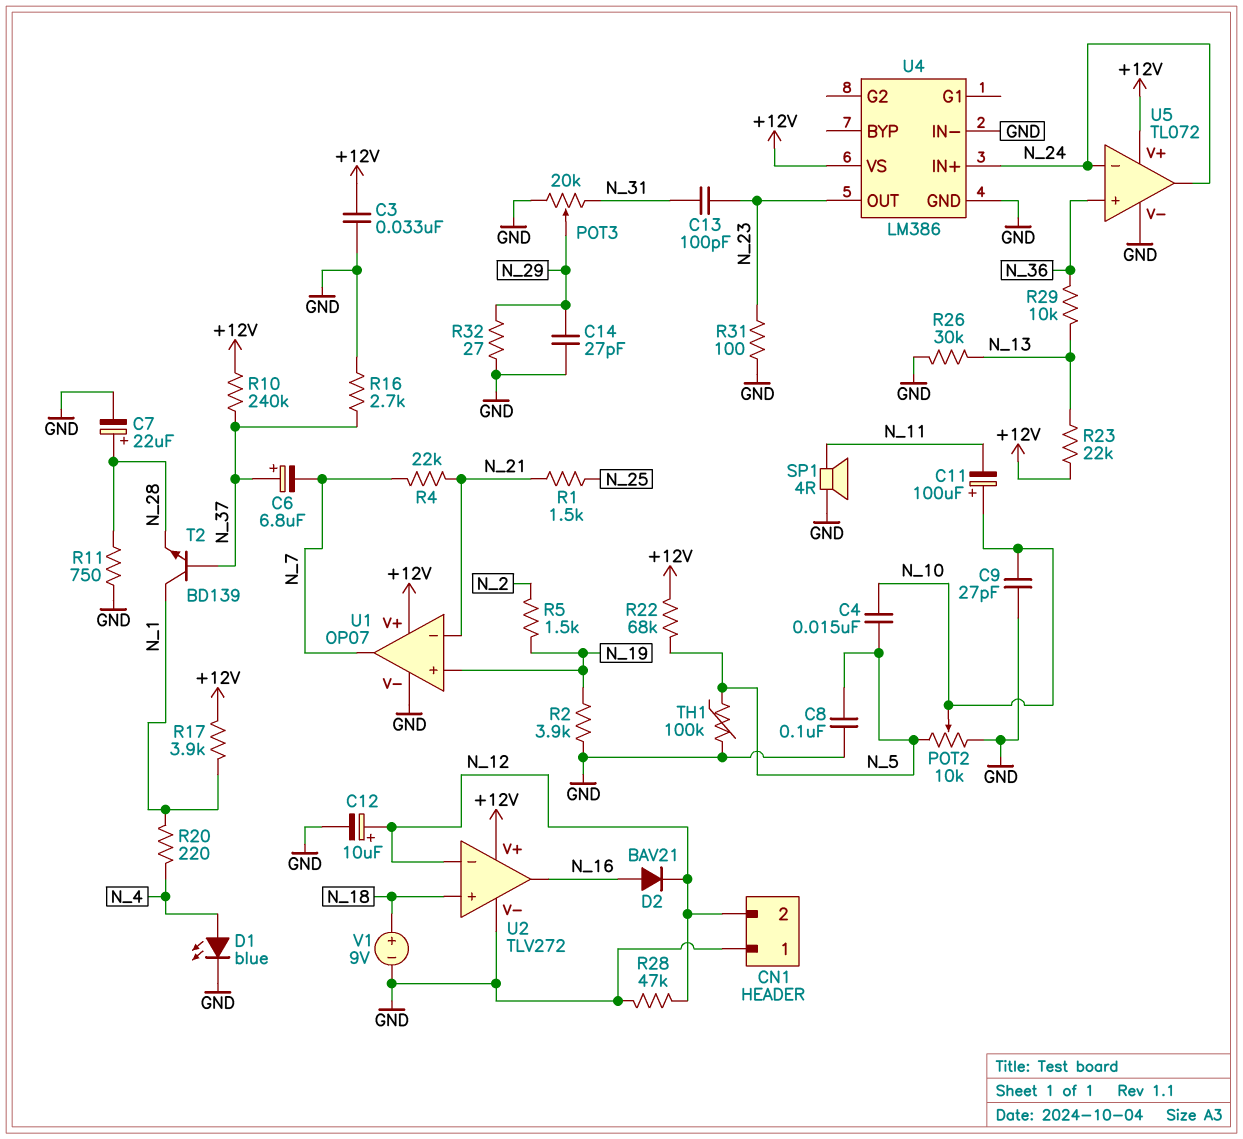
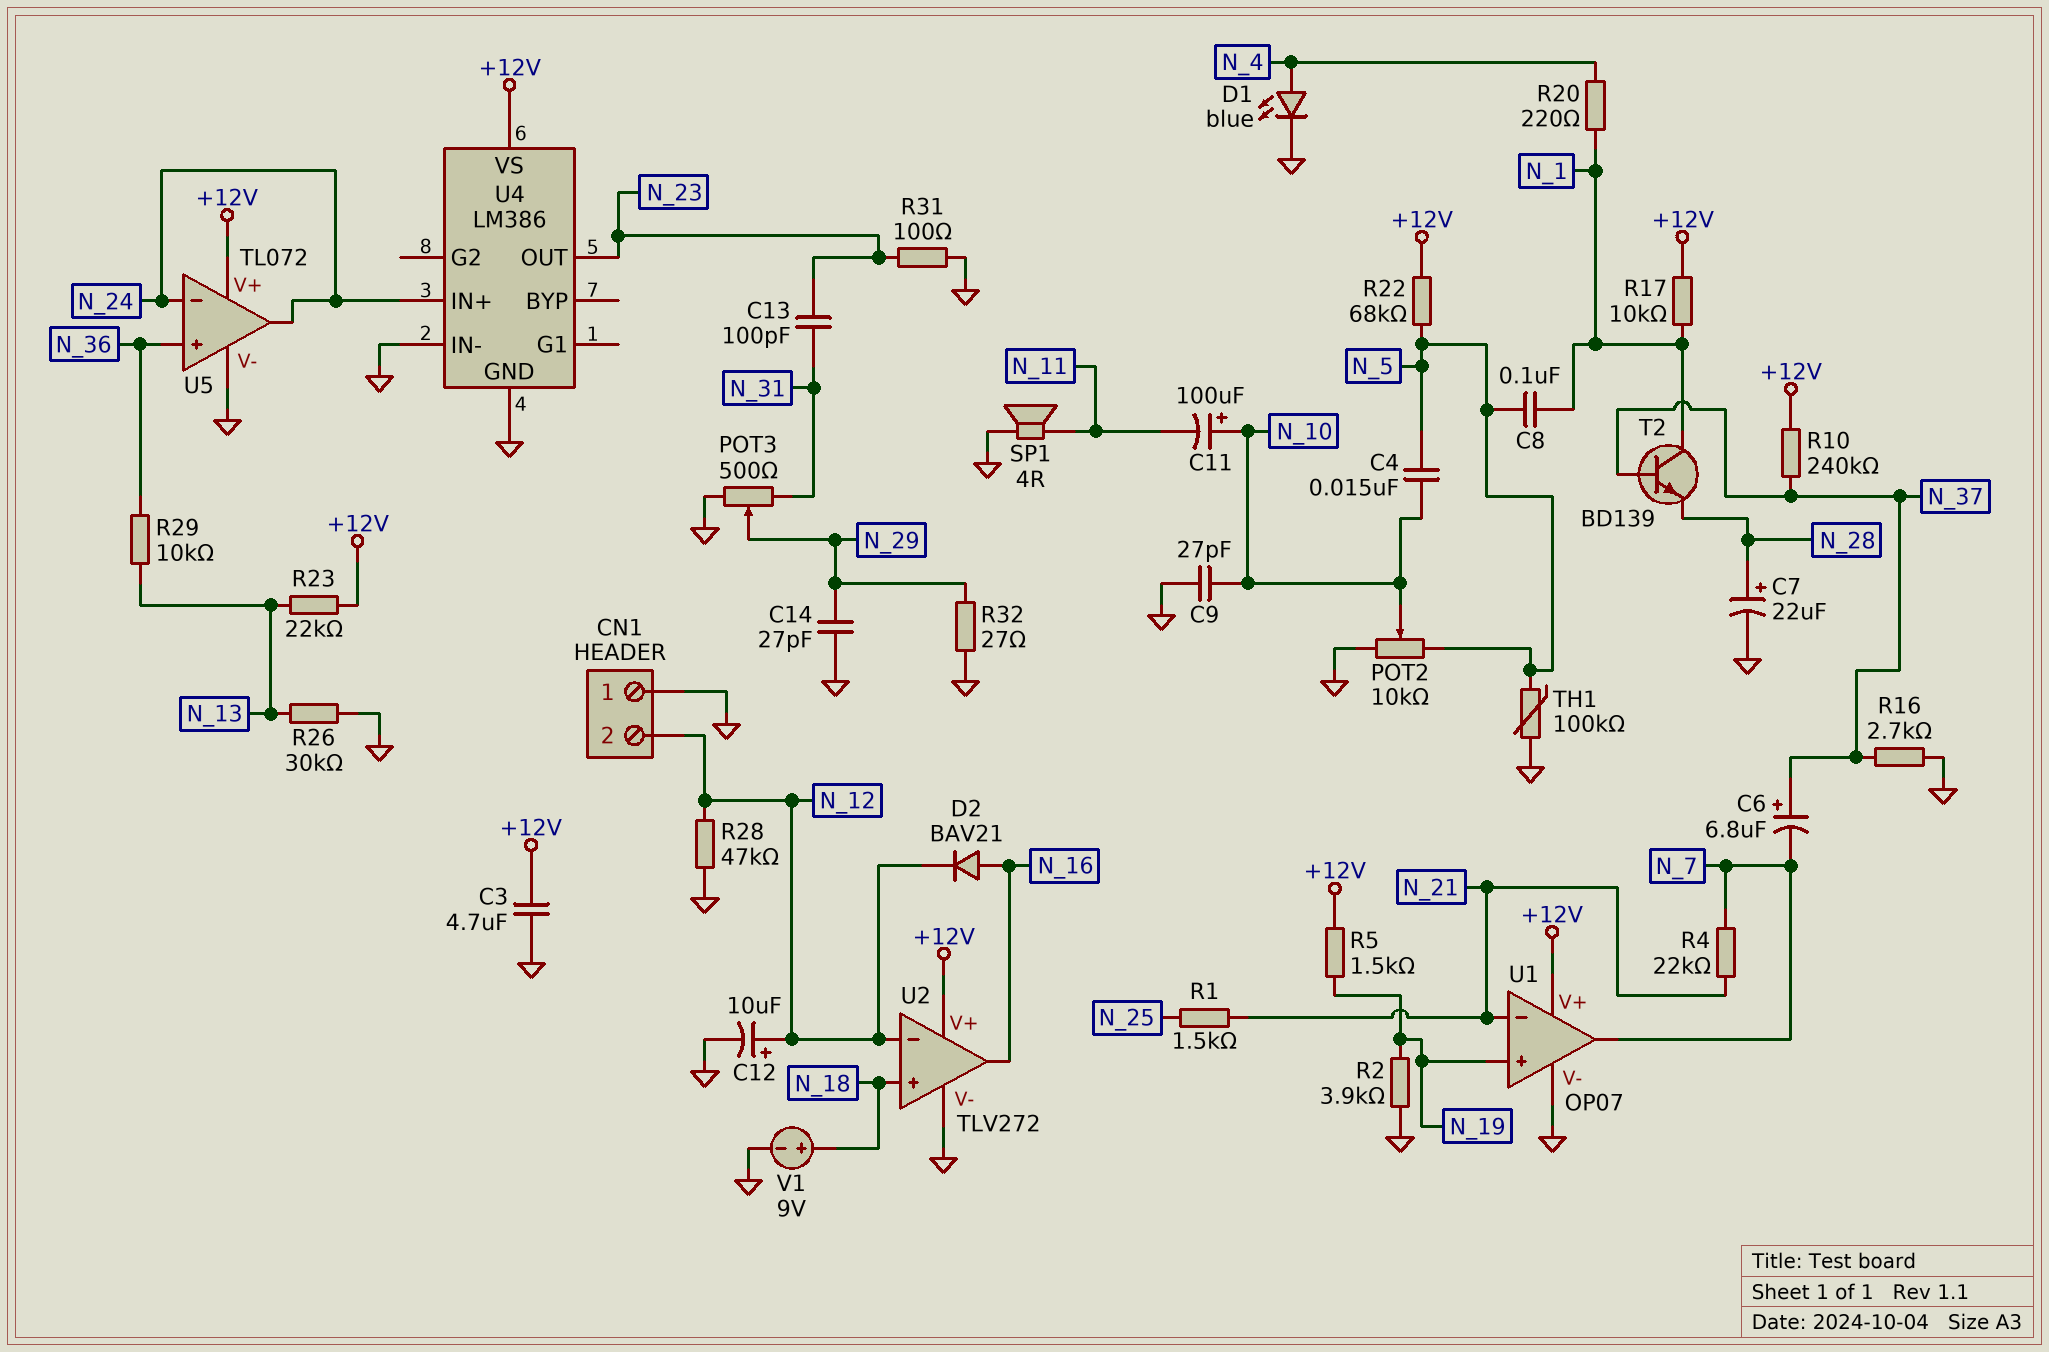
C3: 33nF (+12V, GND) -> 4.7uF (+12V, GND)
C8: 100nF (GND, N_5) -> 100nF (N_1, N_5)
POT3: 20k (GND, N_31, wiper N_29) -> 500 (GND, N_31, wiper N_29)
R5: 1.5k (N_2, N_19) -> 1.5k (+12V, N_19)
R11: 750 (GND, N_28) -> none
R17: 3.9k (+12V, N_1) -> 10k (+12V, N_1)

